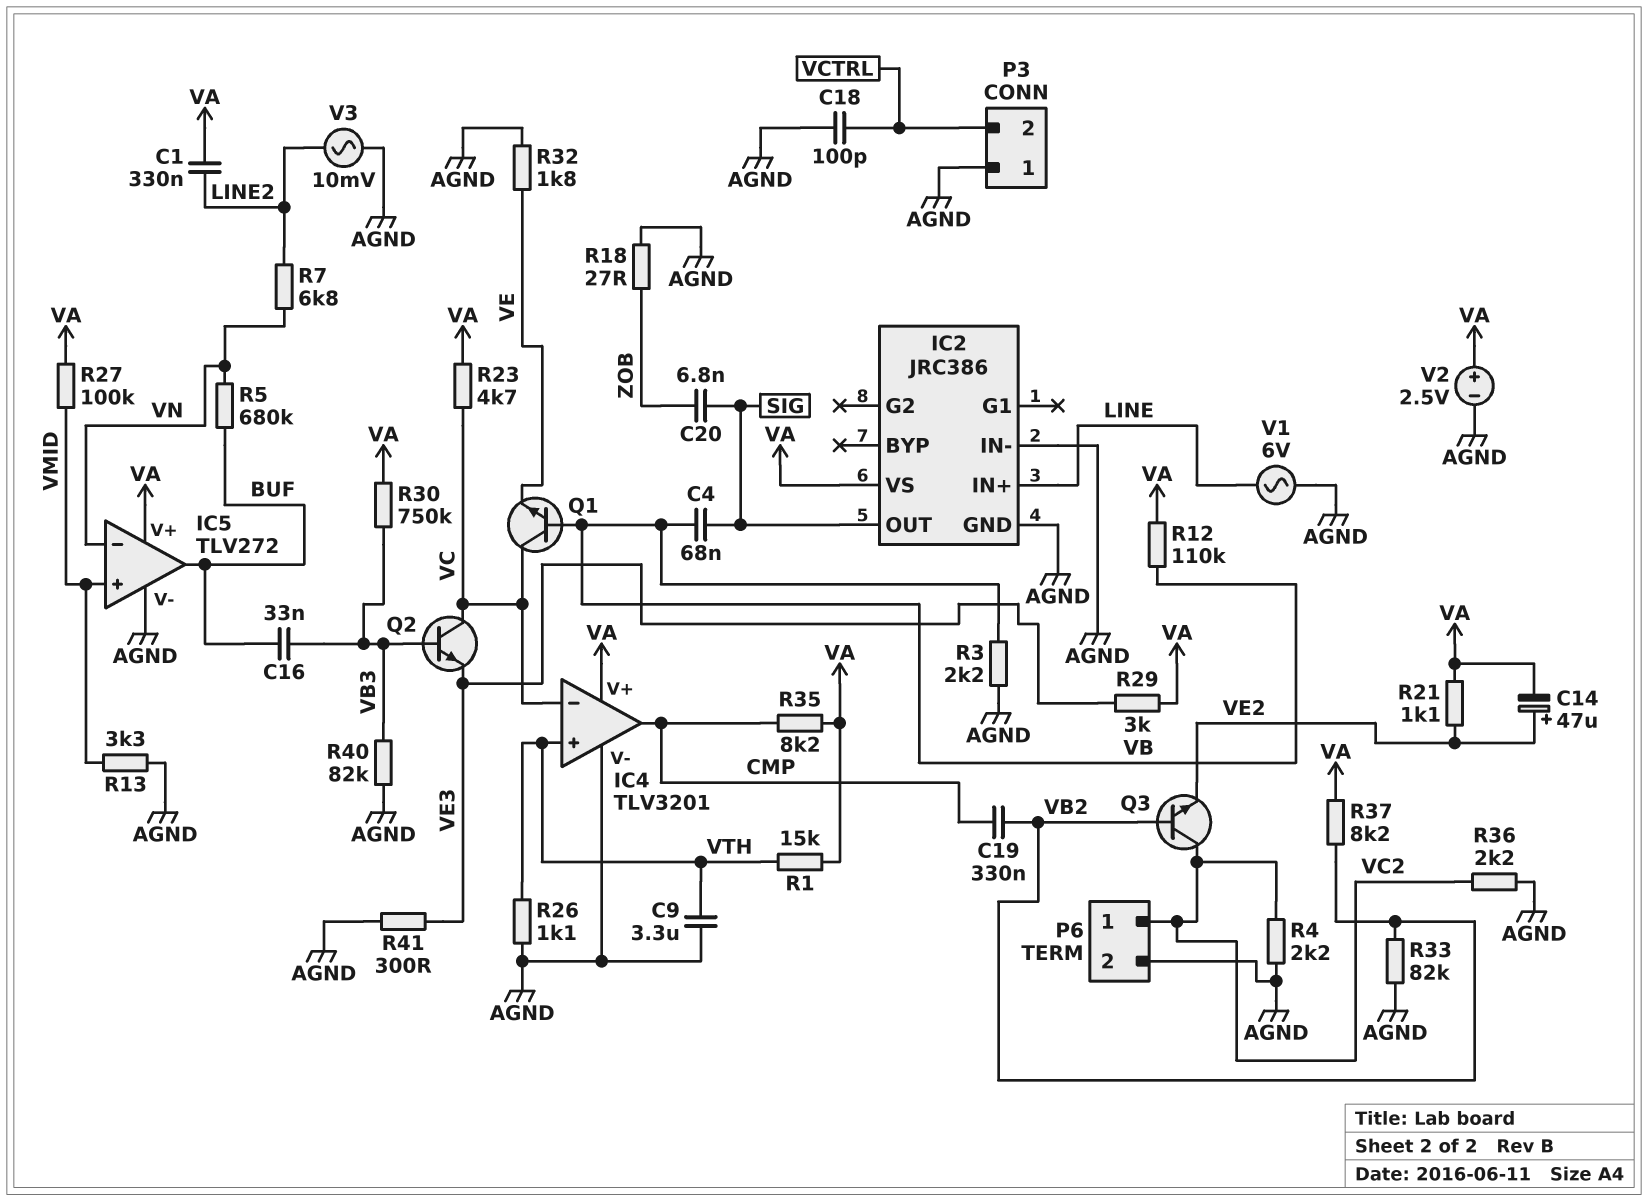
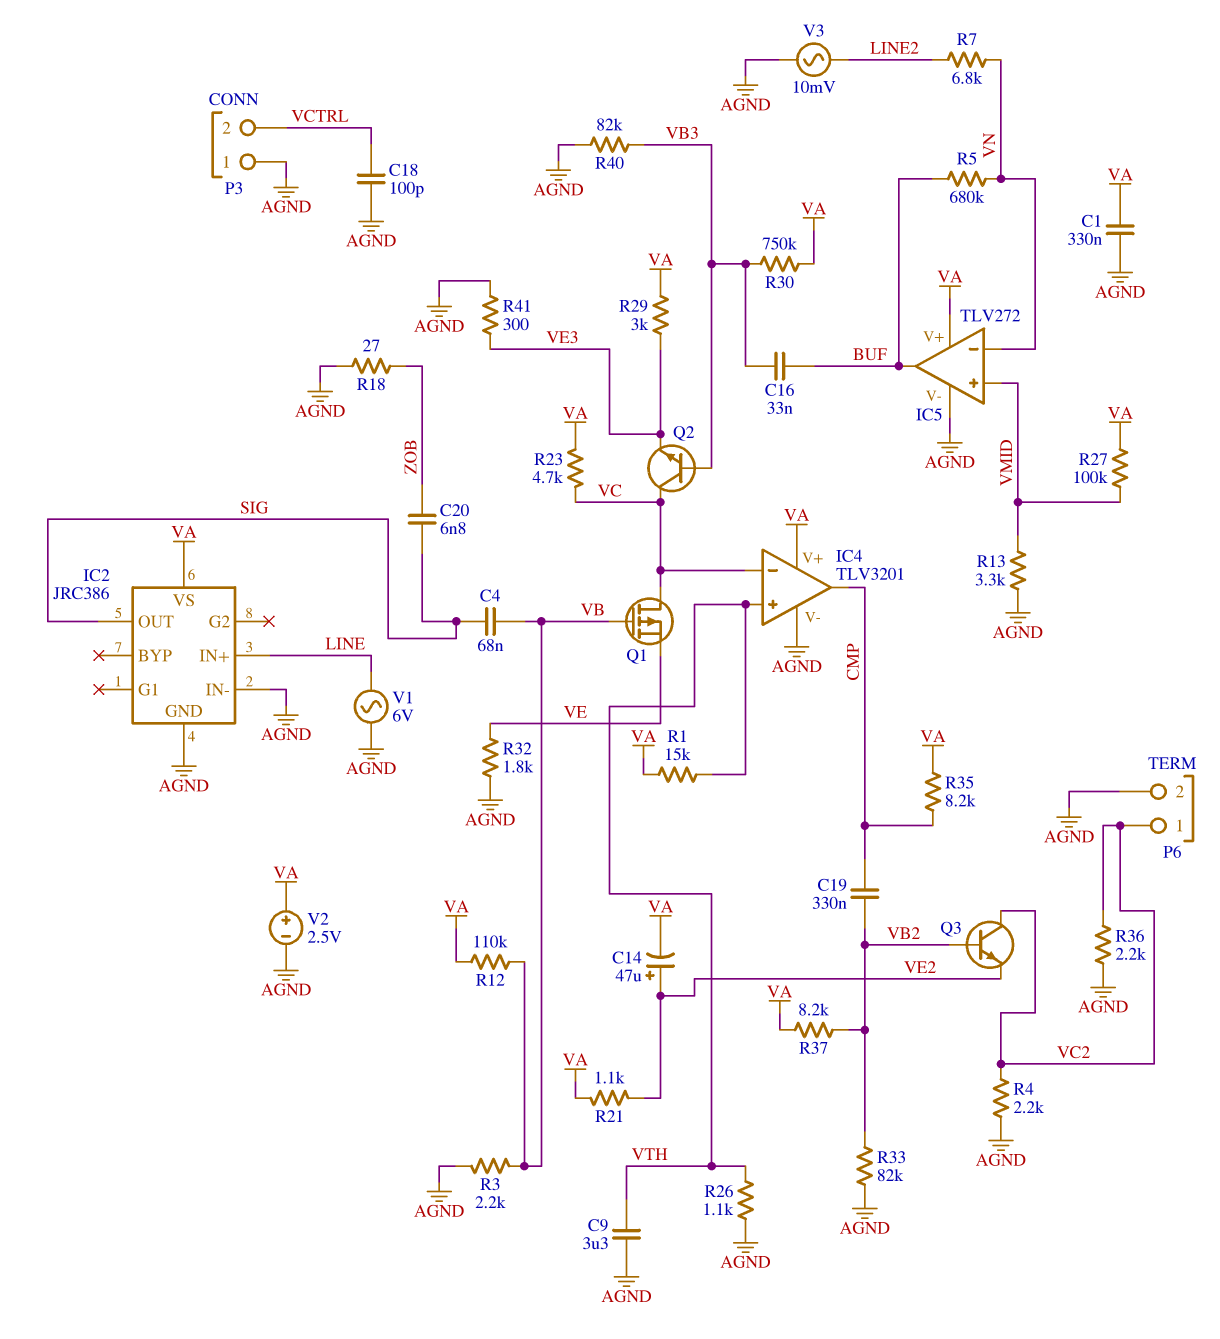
C1: 330nF (LINE2, VA) -> 330nF (AGND, VA)
Q1: NPN (B VB, C VC, E VE) -> PMOS (G VB, D VC, S VE)

